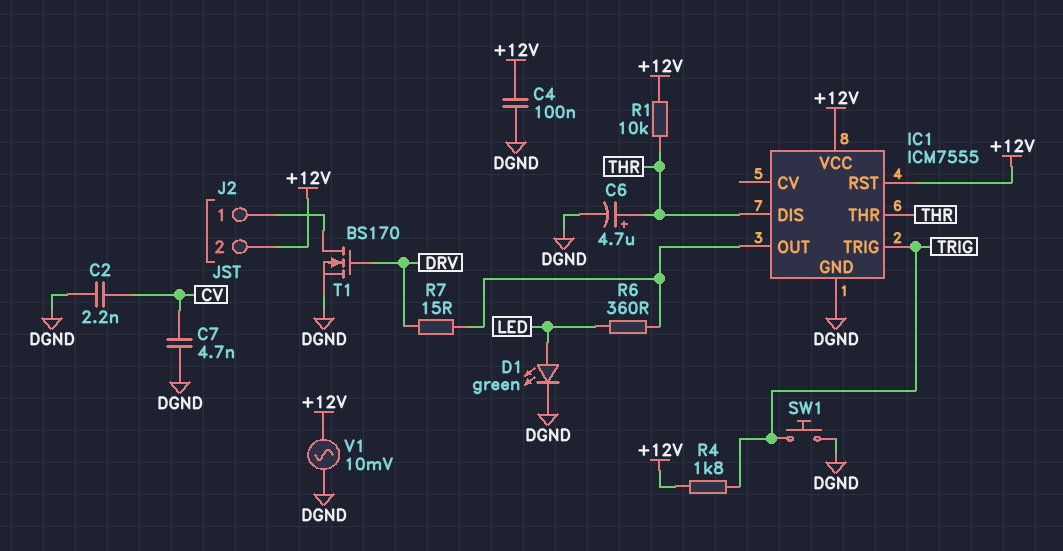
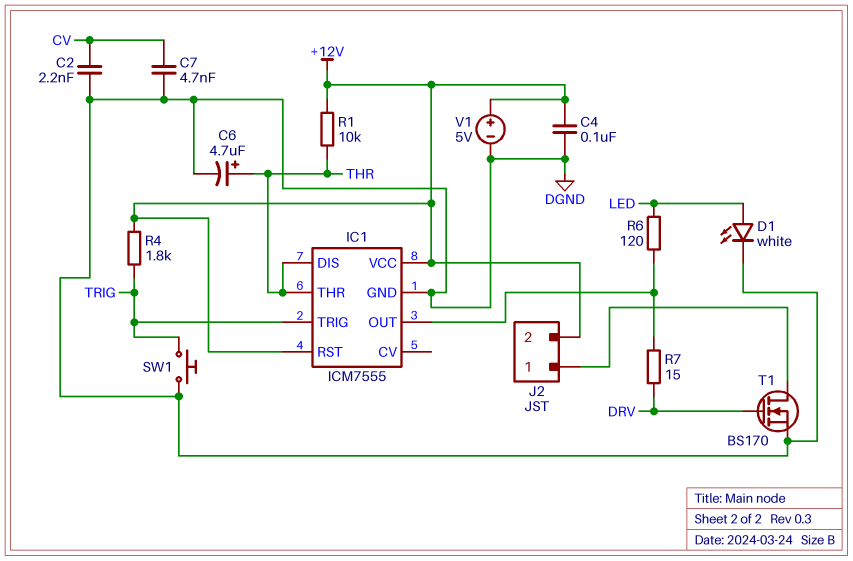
D1: LED green (A LED, K DGND) -> LED white (A LED, K DGND)
R6: 360 (IC1/OUT, LED) -> 120 (IC1/OUT, LED)
V1: AC 10mV (+12V, DGND) -> 5V (plus +12V, minus DGND)

